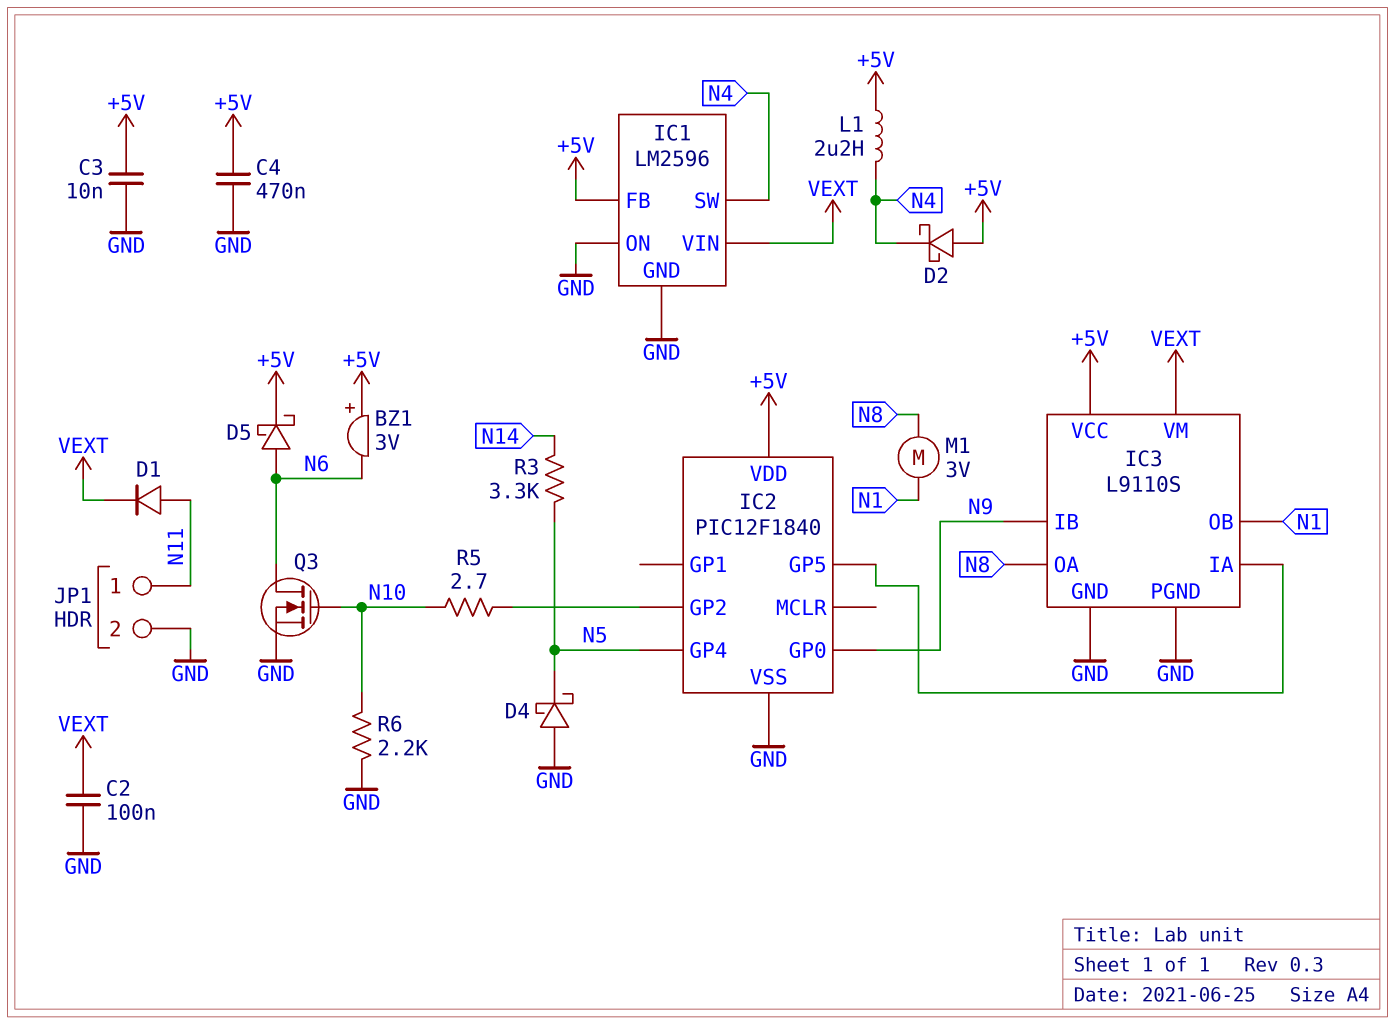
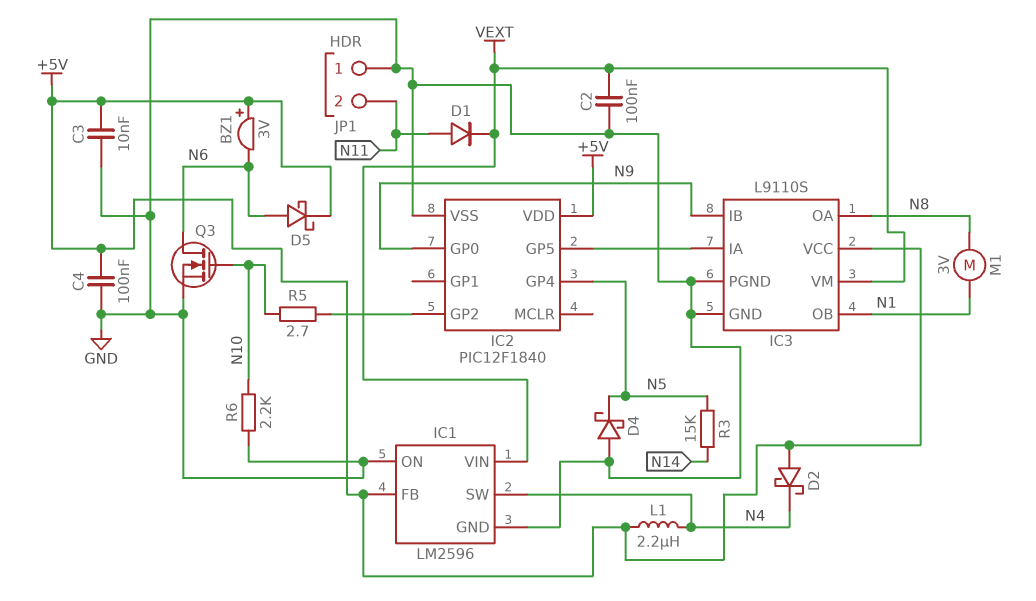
C4: 470nF (+5V, GND) -> 100nF (+5V, GND)
JP1 pin 1: N11 -> GND
JP1 pin 2: GND -> N11
R3: 3.3k (N5, N14) -> 15k (N5, N14)

